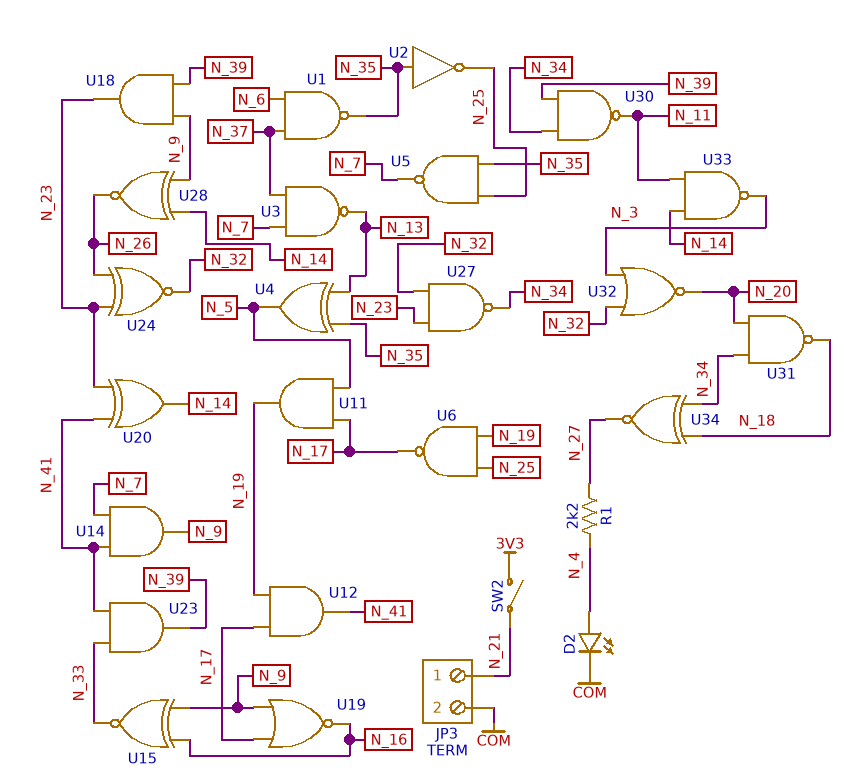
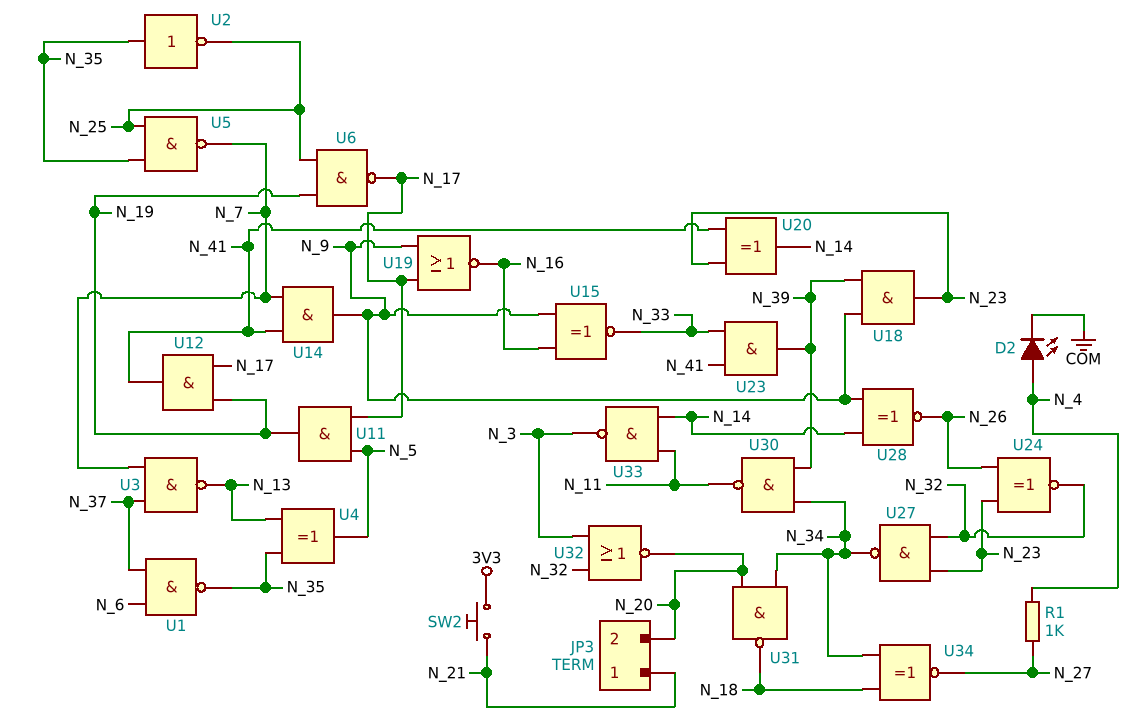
JP3 pin 2: COM -> N_20
R1: 2.2k (N_4, N_27) -> 1k (N_4, N_27)
SW2: switch (3V3, N_21) -> button (3V3, N_21)

